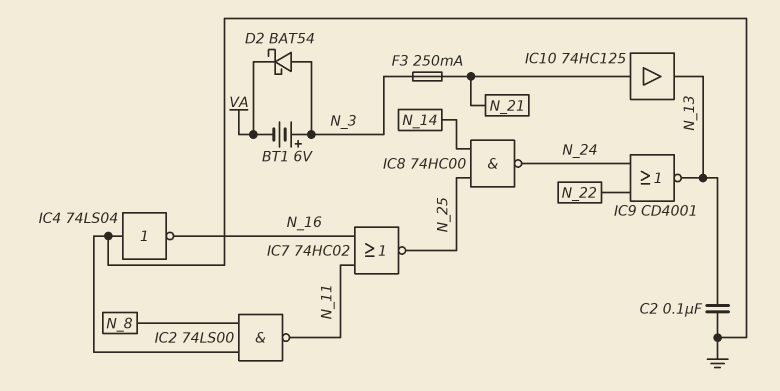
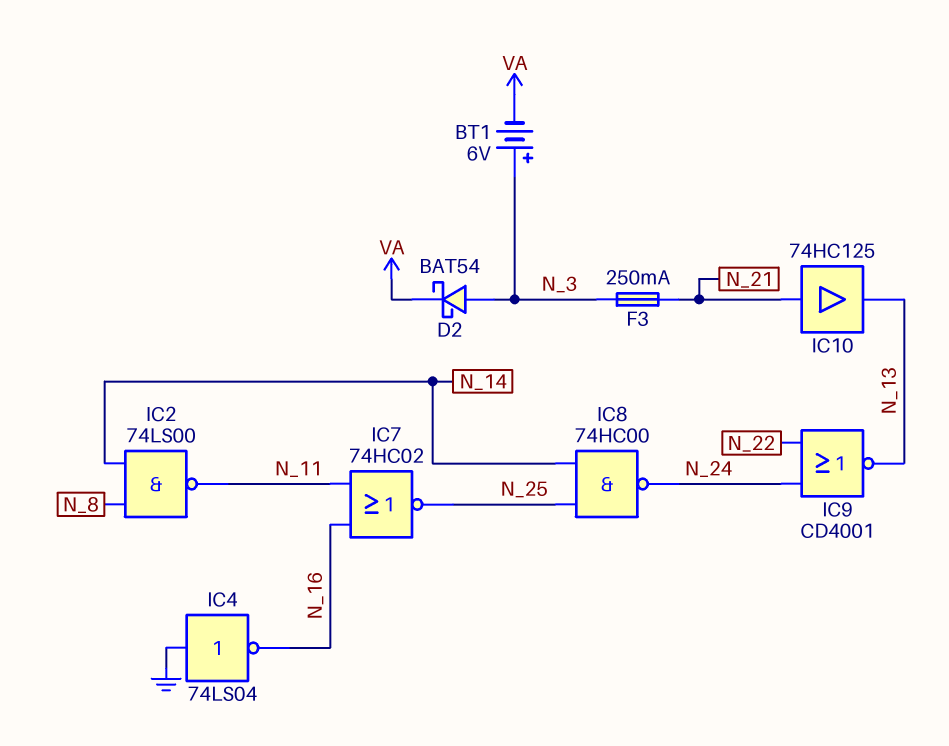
C2: 100nF (GND, N_13) -> none
IC2: NAND 74LS00 (in GND, in N_8, out N_11) -> NAND 74LS00 (in N_8, in N_14, out N_11)

